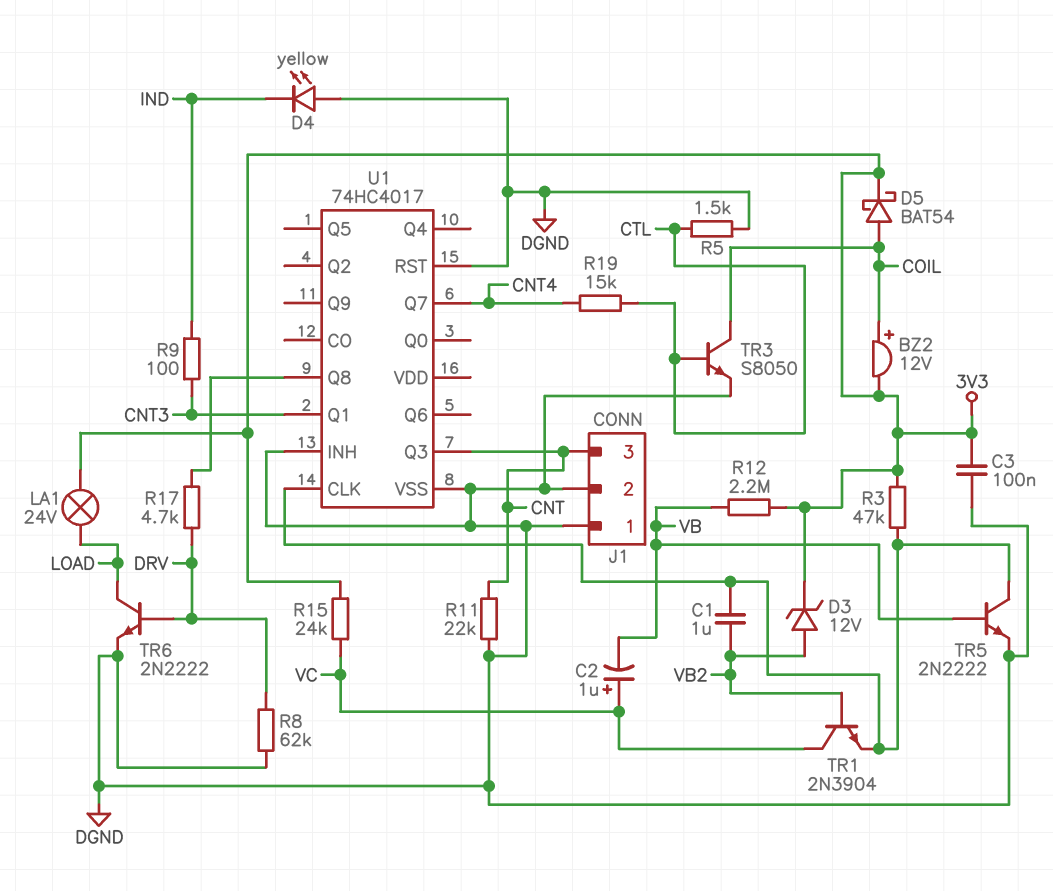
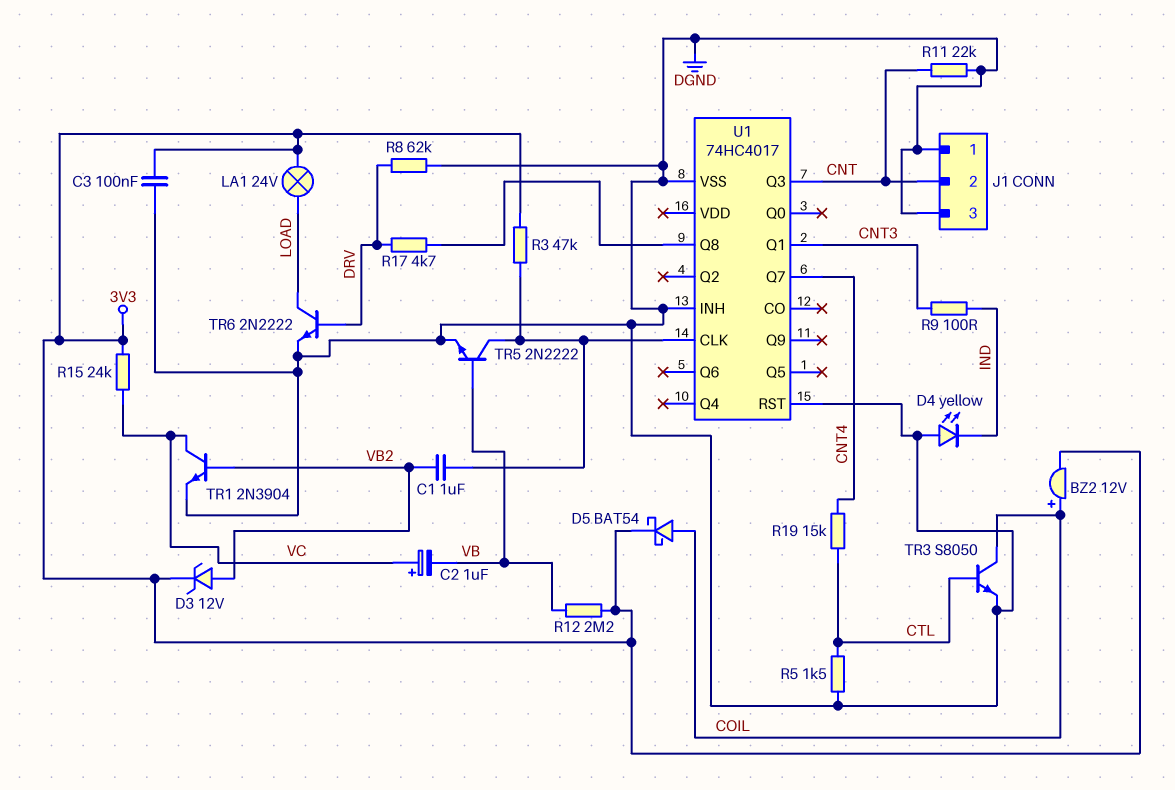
J1 pin 2: DGND -> CNT
J1 pin 3: CNT -> DGND
TR1: NPN 2N3904 (B VB2, C VC, E U1/CLK) -> NPN 2N3904 (B VB2, C VC, E DGND)

